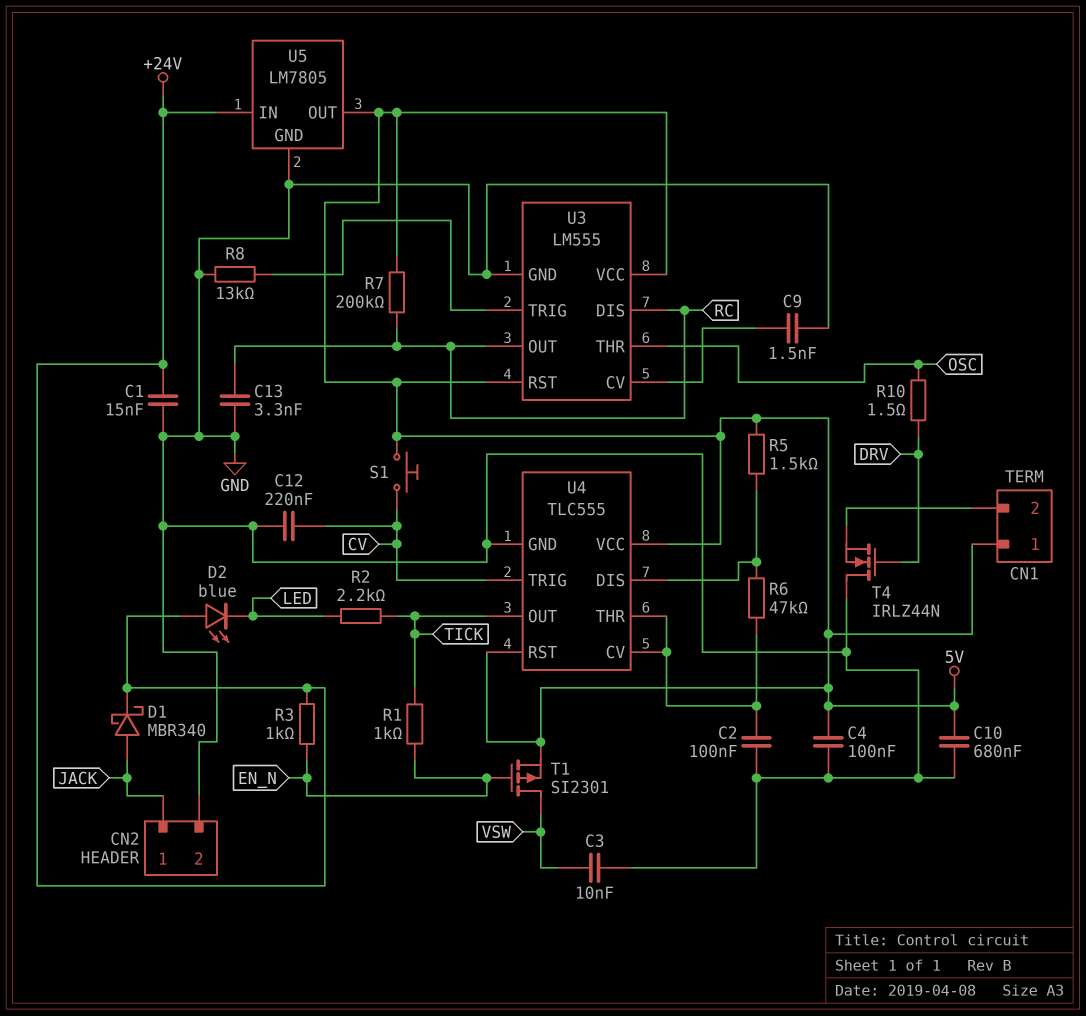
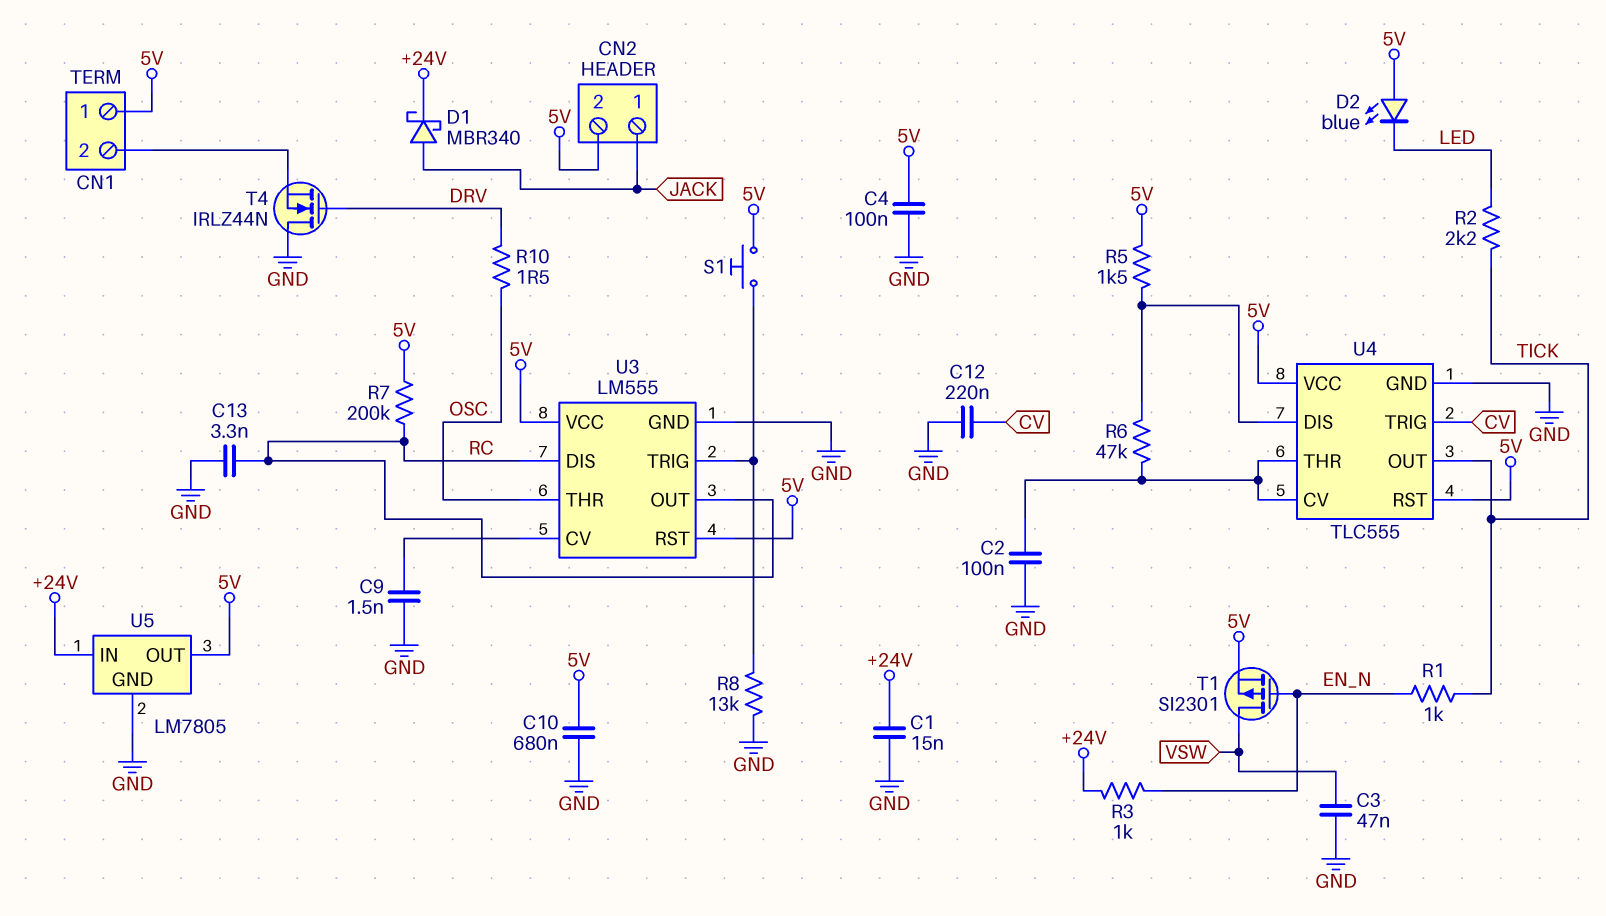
C3: 10nF (GND, VSW) -> 47nF (GND, VSW)
CN2 pin 2: GND -> 5V
D2: LED blue (A +24V, K LED) -> LED blue (A 5V, K LED)
S1: button (5V, CV) -> button (5V, U3/TRIG)

